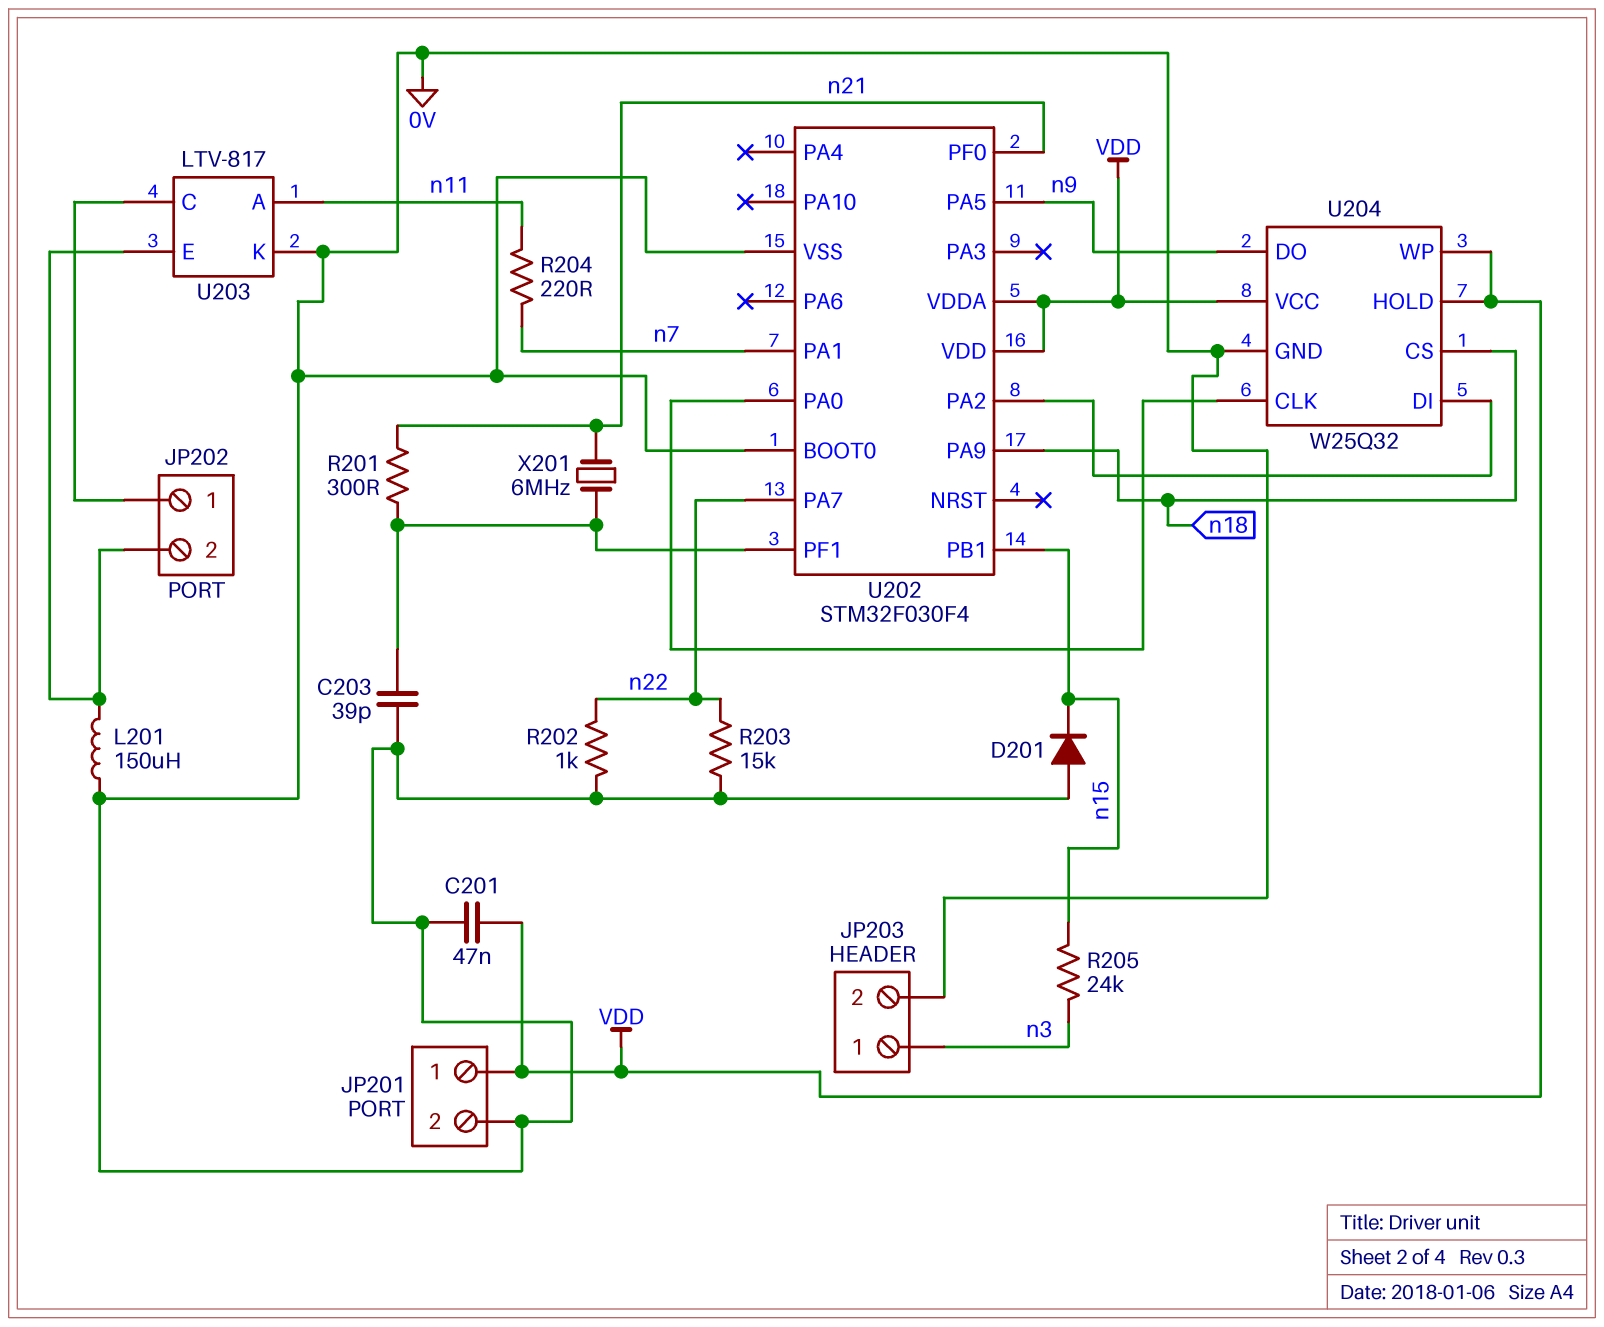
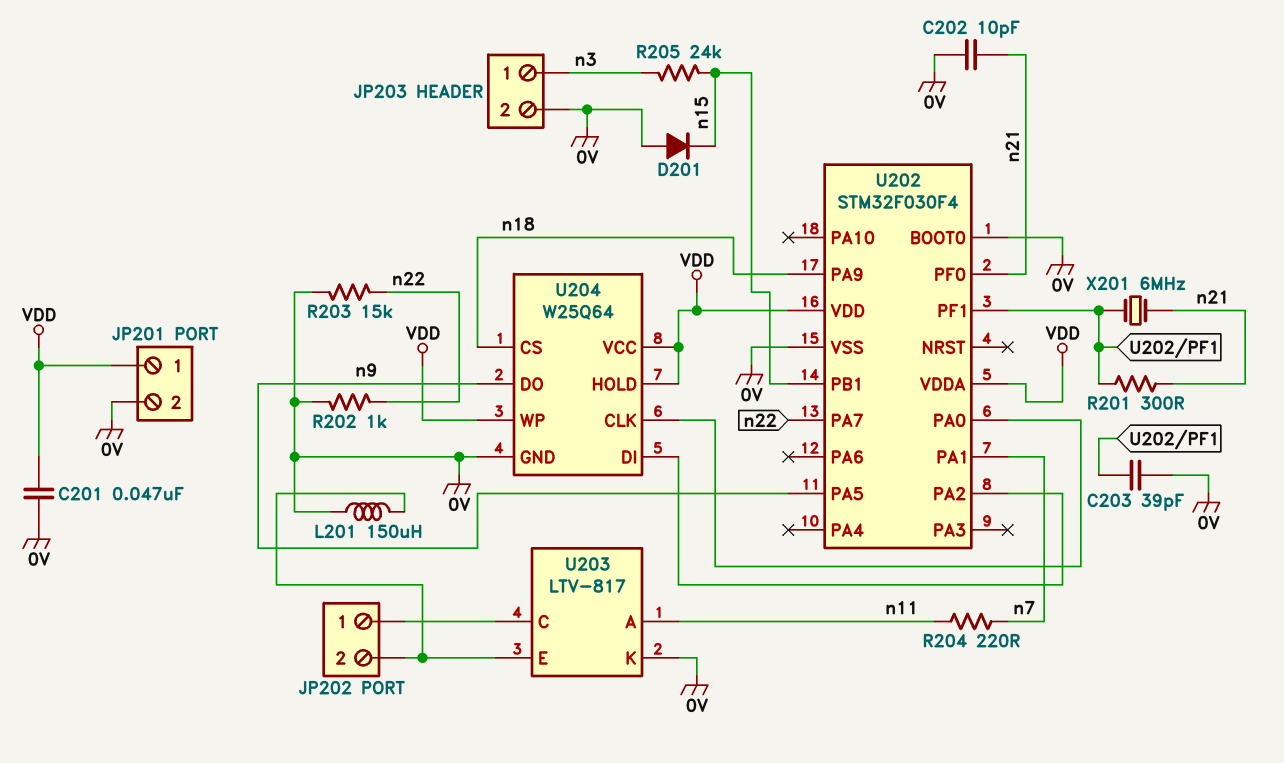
C202: none -> 10pF (0V, n21)
U204: W25Q32 -> W25Q64

